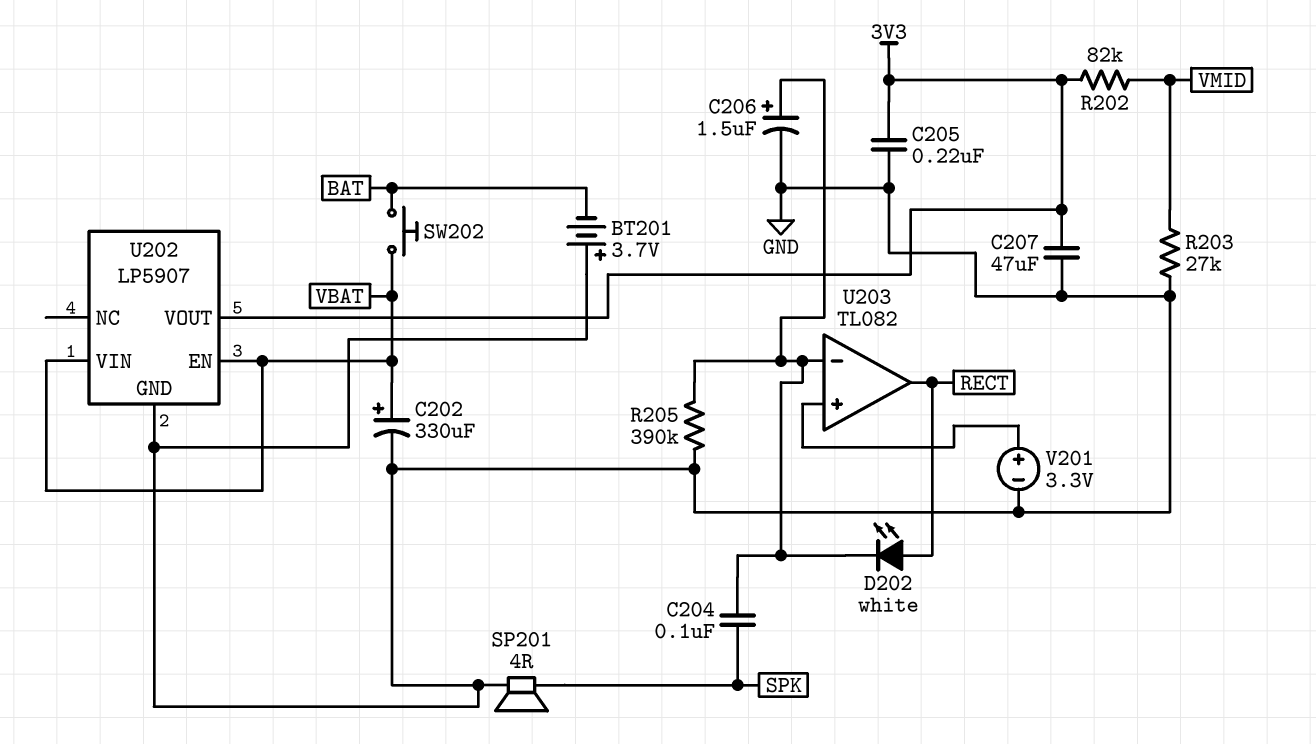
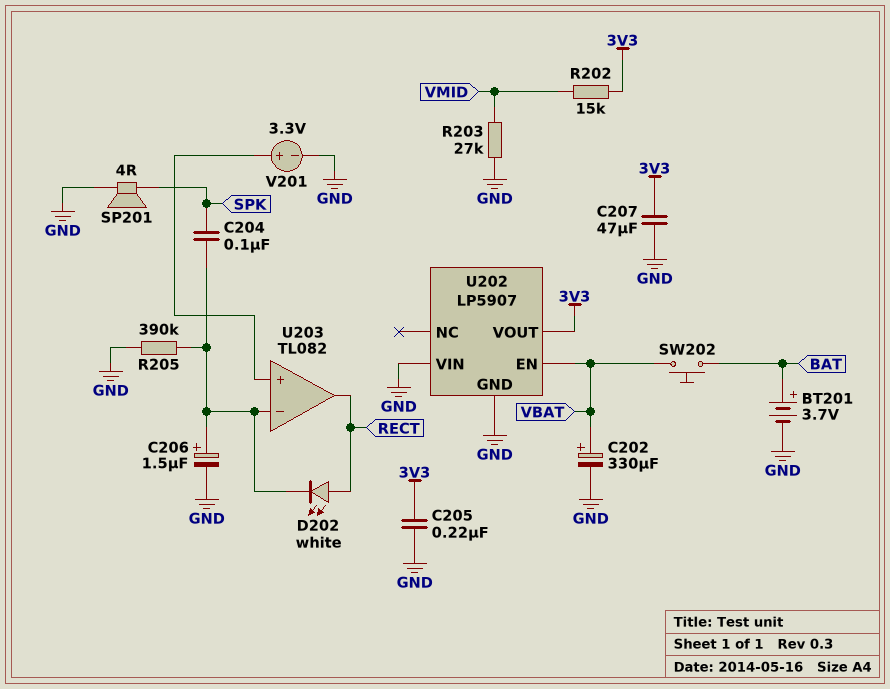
BT201: 3.7V (plus GND, minus BAT) -> 3.7V (plus BAT, minus GND)
R202: 82k (3V3, VMID) -> 15k (3V3, VMID)
U202 pin VIN: VBAT -> GND

